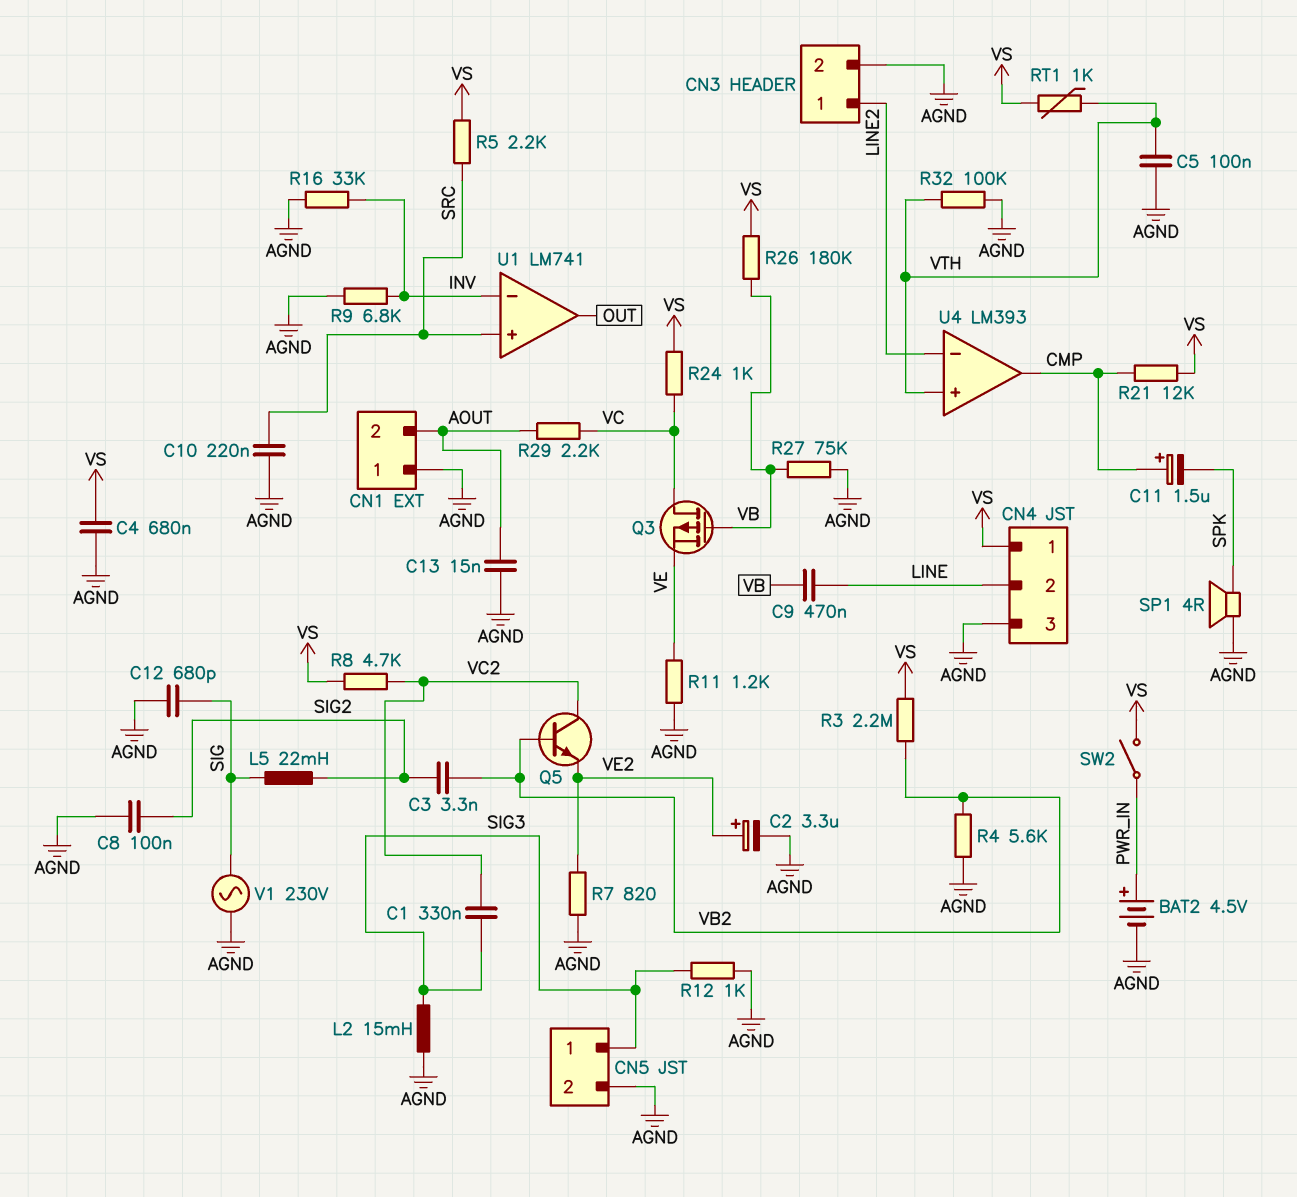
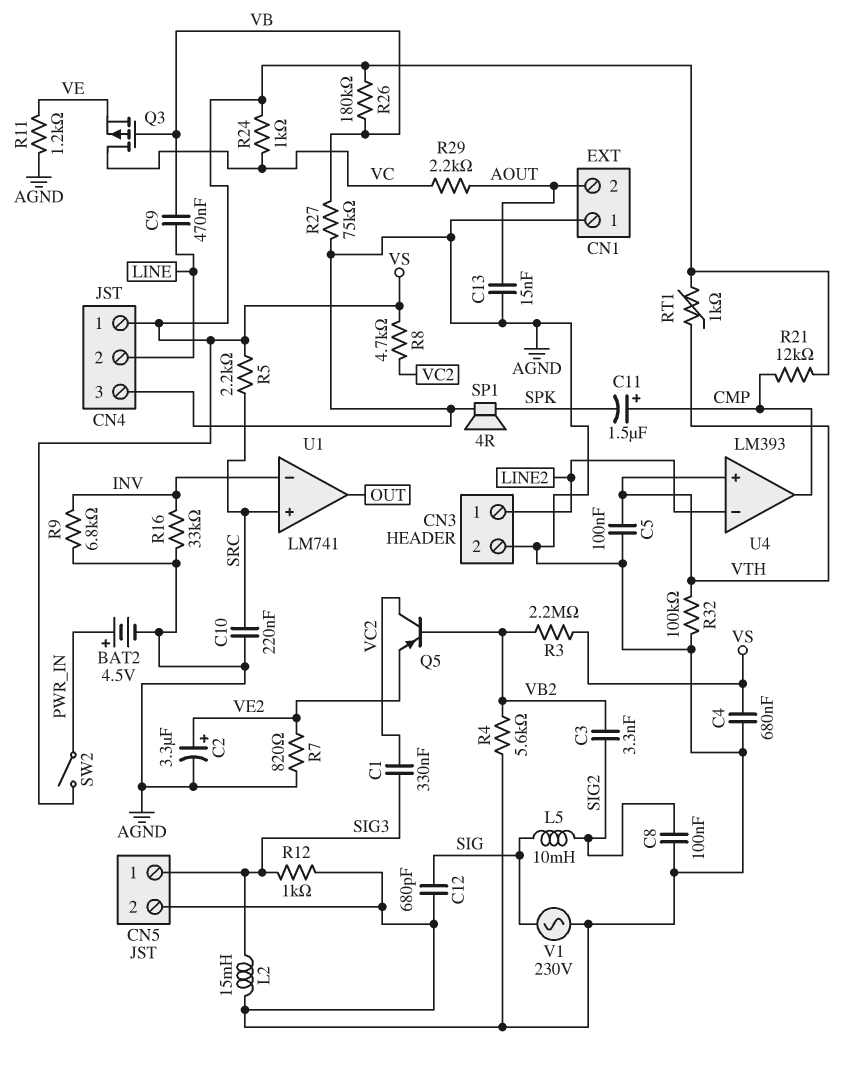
L5: 22mH (SIG, SIG2) -> 10mH (SIG, SIG2)
Q5: NPN (B VB2, C VC2, E VE2) -> PNP (B VB2, C VC2, E VE2)

